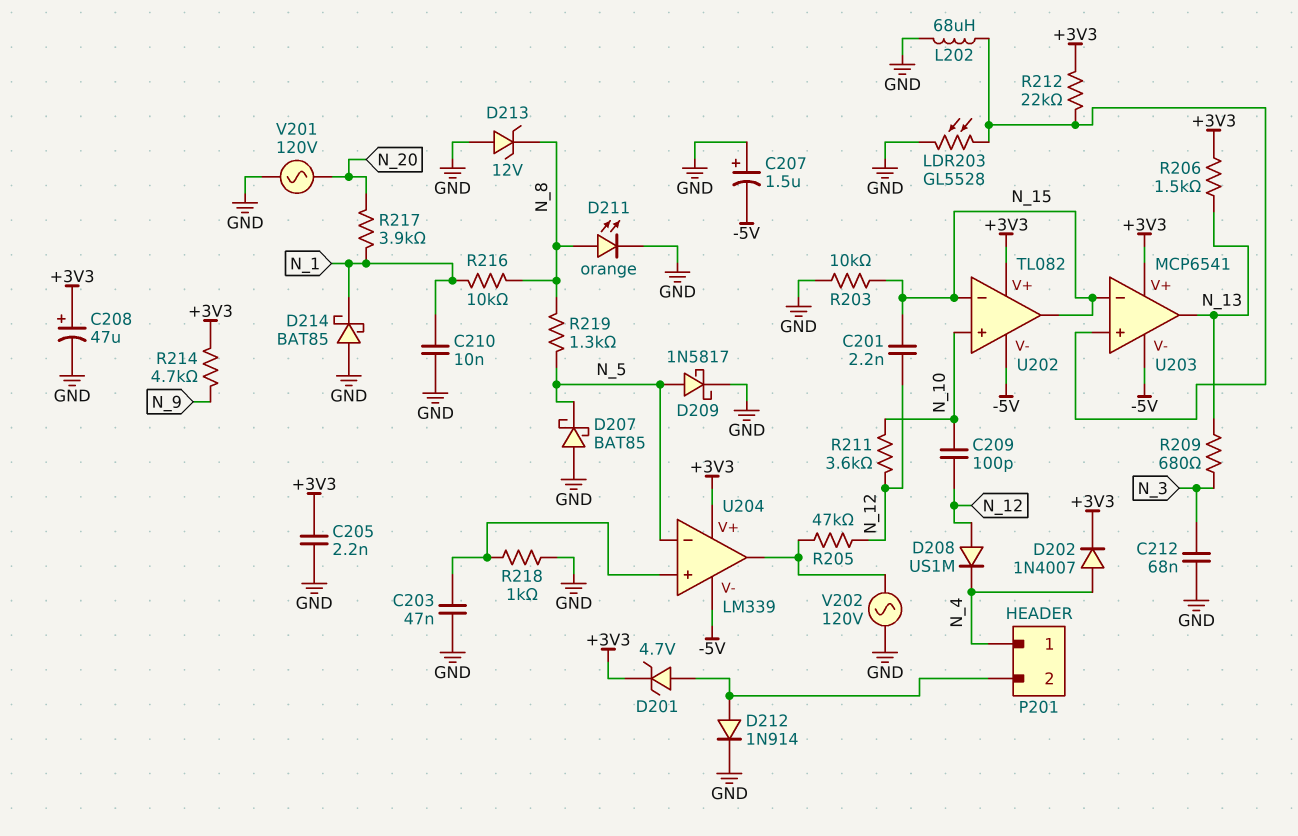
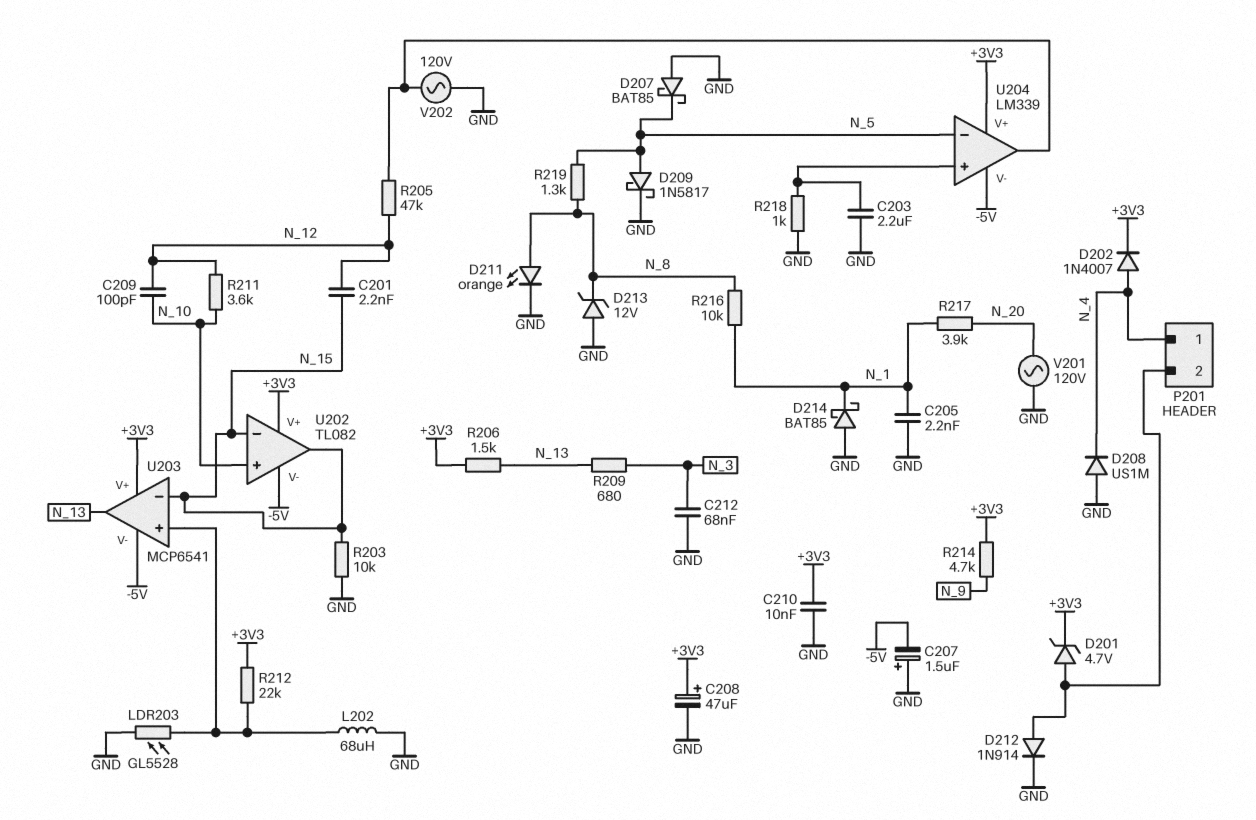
C203: 47nF (GND, U204/in+) -> 2.2uF (GND, U204/in+)
C205: 2.2nF (+3V3, GND) -> 2.2nF (GND, N_1)
C210: 10nF (GND, N_1) -> 10nF (+3V3, GND)
D208: diode US1M (A N_12, K N_4) -> diode US1M (A GND, K N_4)

